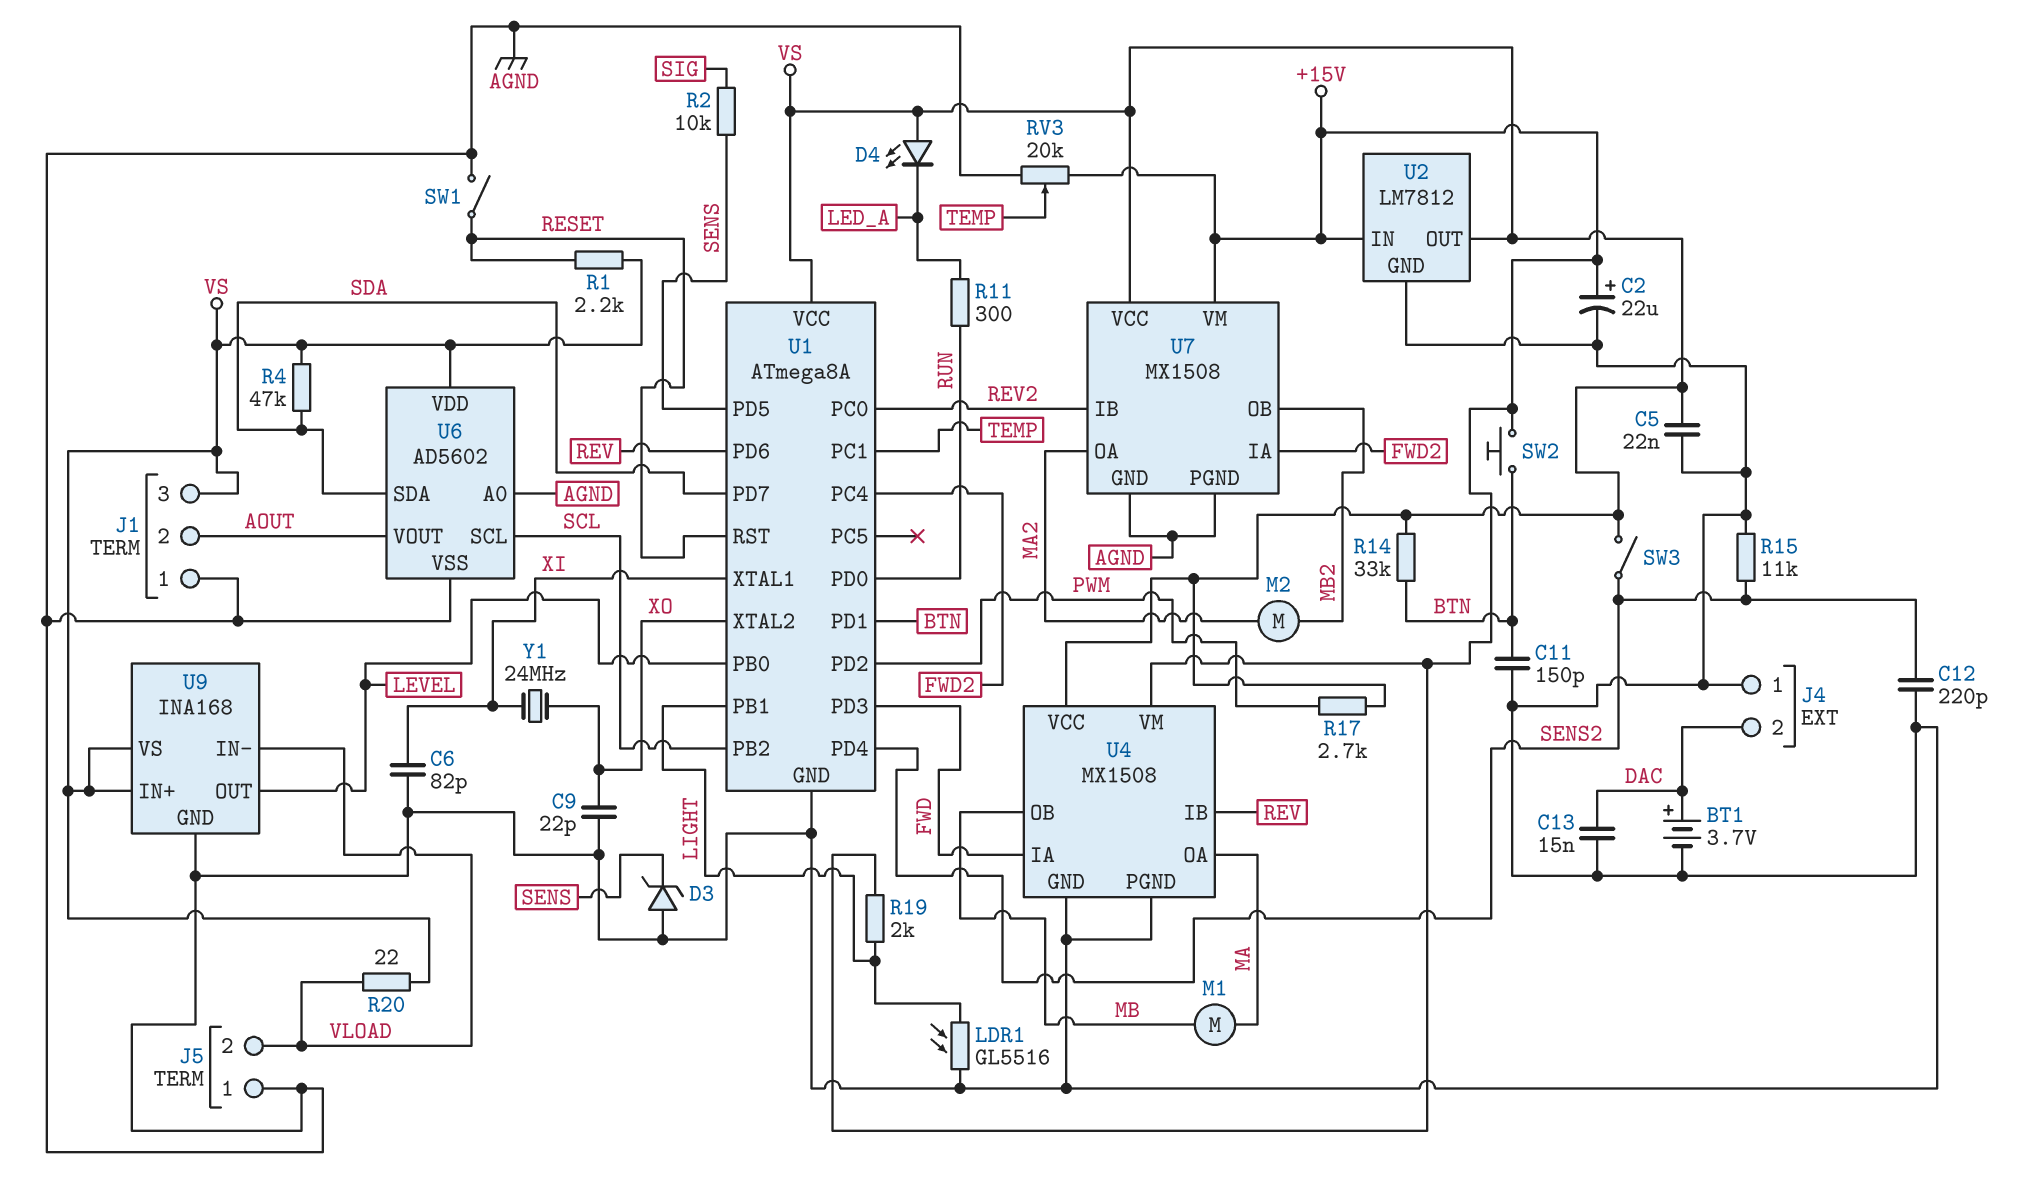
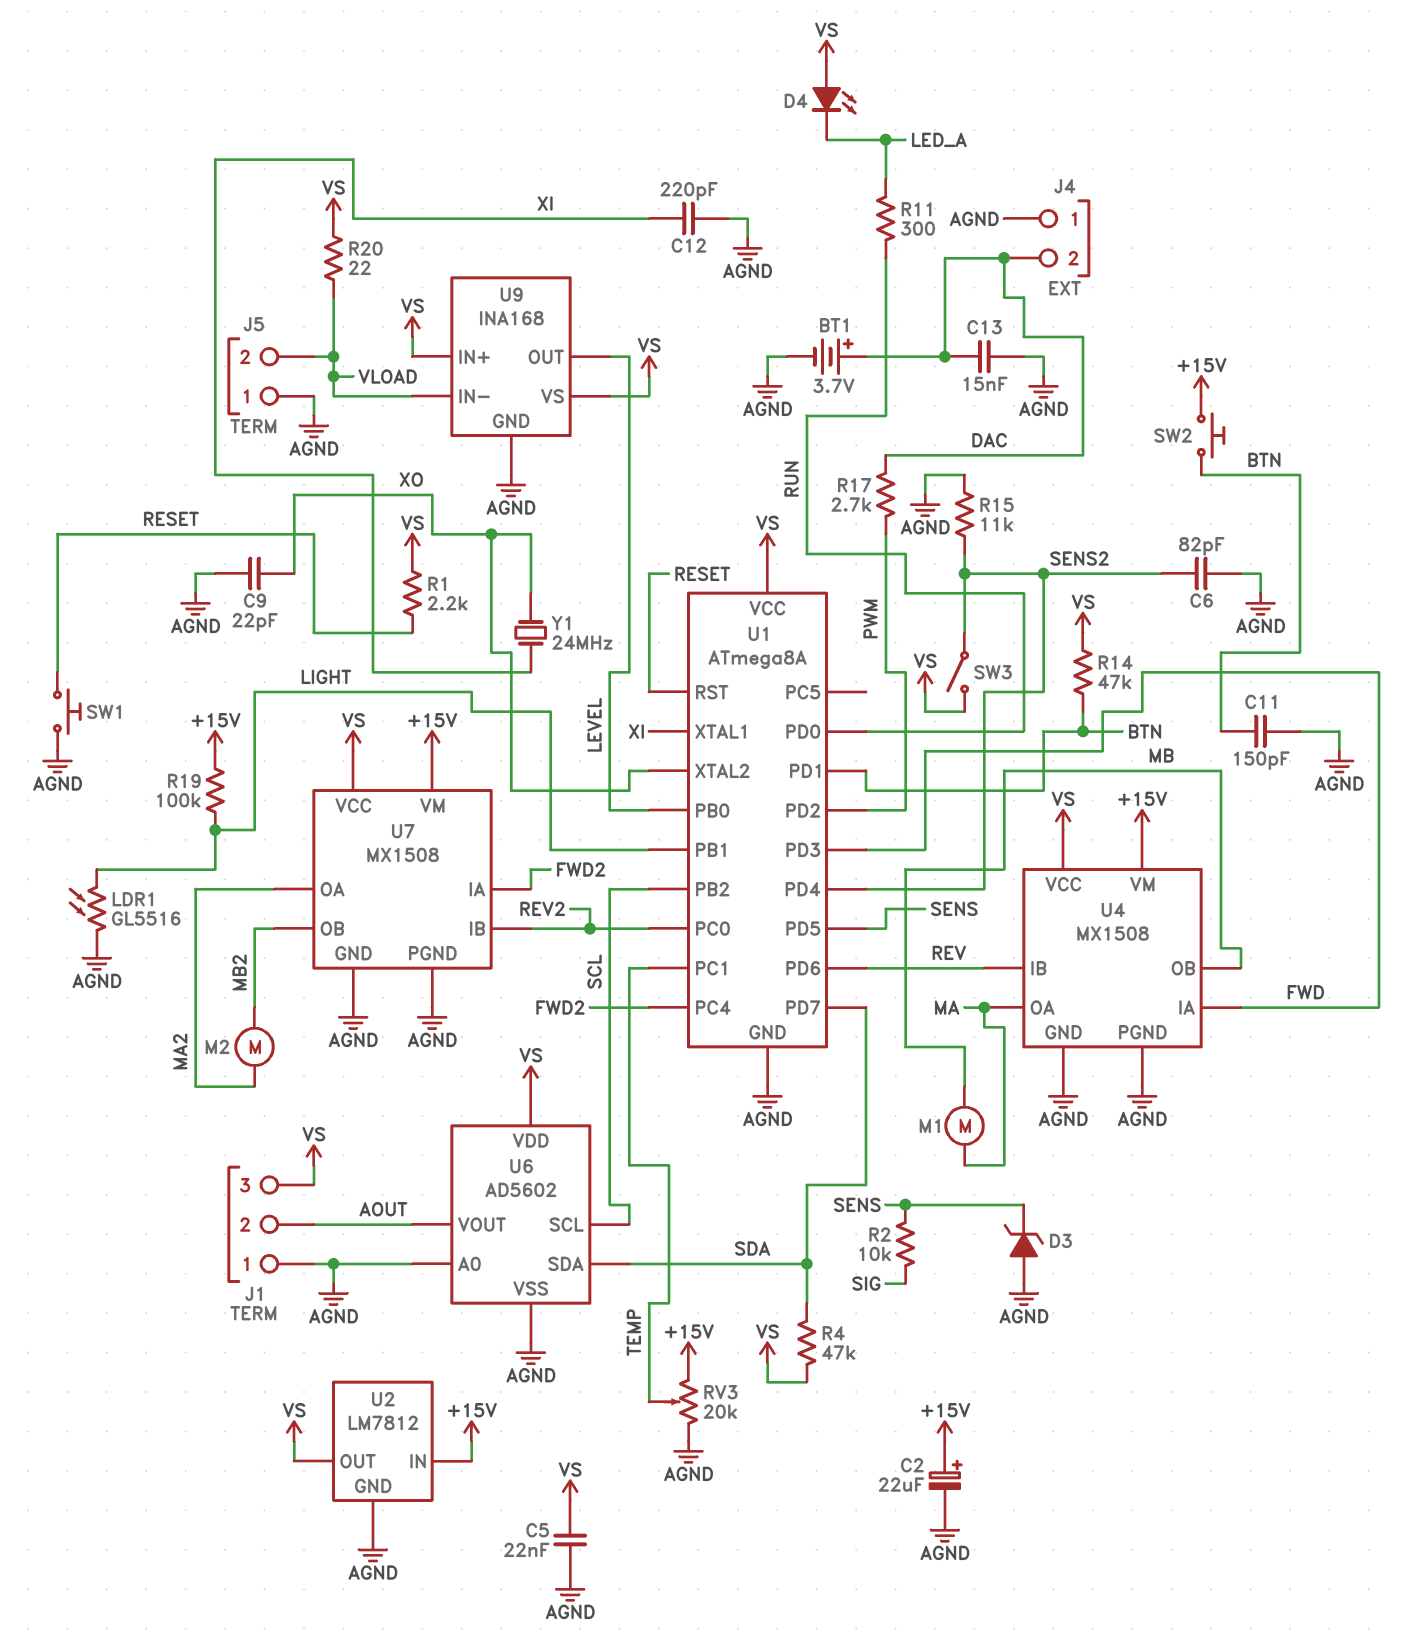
C6: 82pF (AGND, XI) -> 82pF (AGND, SENS2)
C12: 220pF (AGND, SENS2) -> 220pF (AGND, XI)
R14: 33k (BTN, VS) -> 47k (BTN, VS)
R17: 2.7k (PWM, VS) -> 2.7k (DAC, PWM)
R19: 2k (+15V, LIGHT) -> 100k (+15V, LIGHT)
SW1: switch (AGND, RESET) -> button (AGND, RESET)

